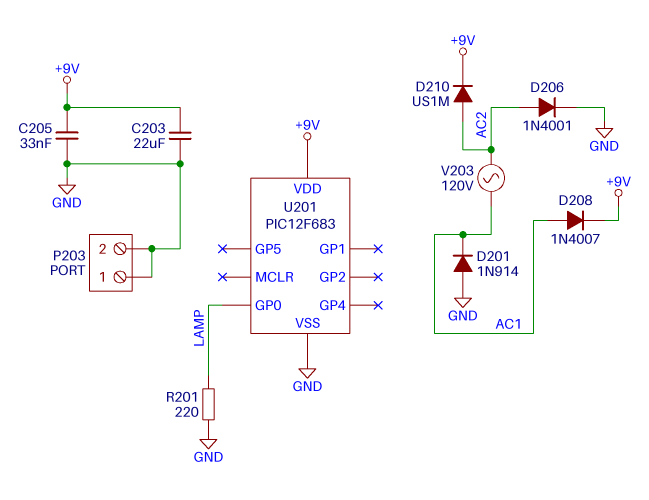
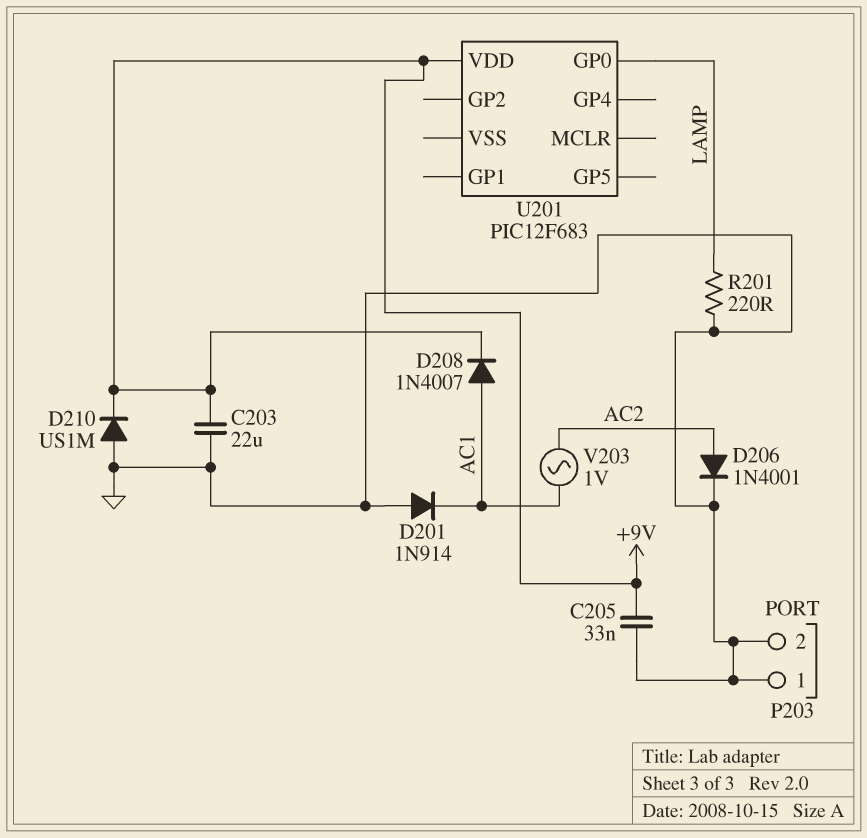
D210: diode US1M (A AC2, K +9V) -> diode US1M (A GND, K +9V)
U201 pin VSS: GND -> none
V203: AC 120V (AC1, AC2) -> AC 1V (AC1, AC2)

